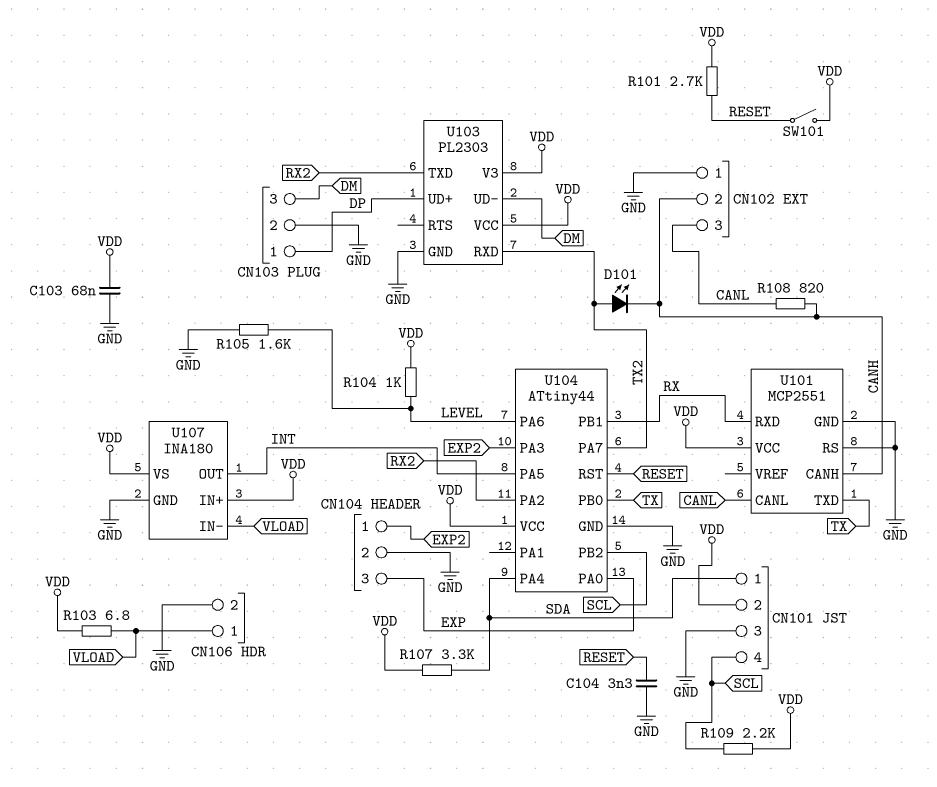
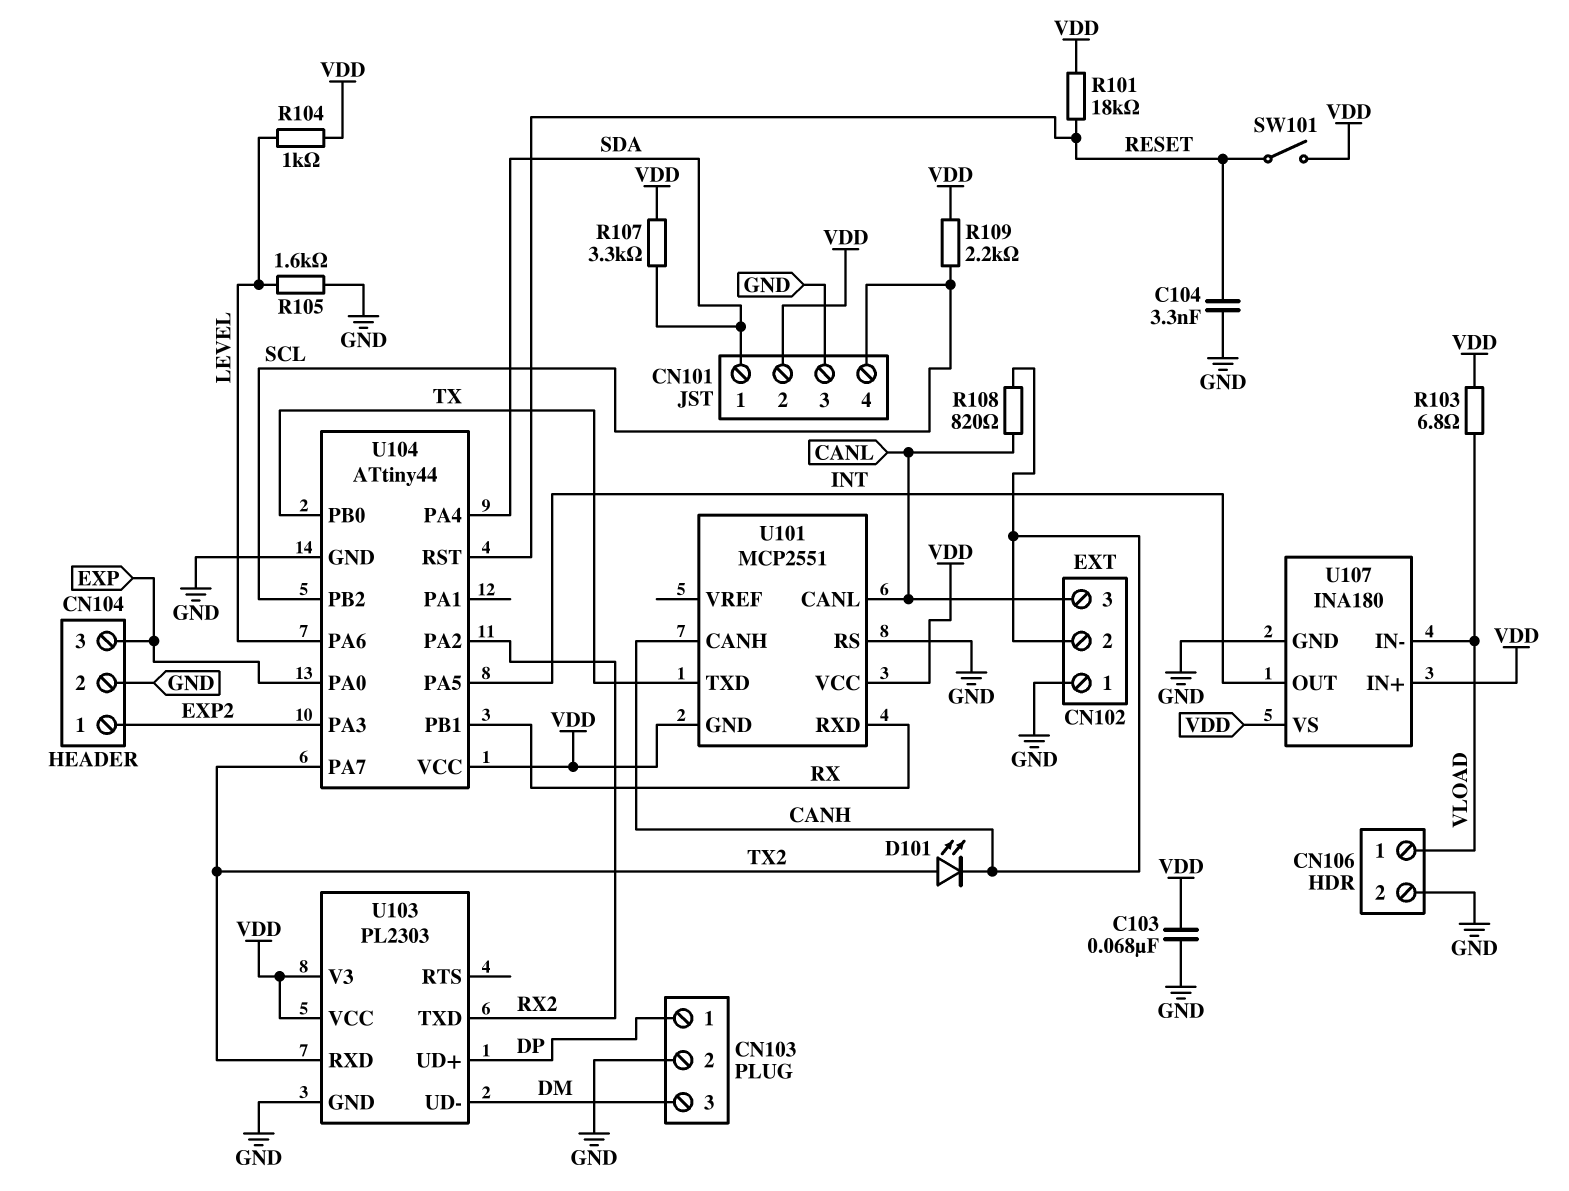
R101: 2.7k (RESET, VDD) -> 18k (RESET, VDD)
U101 pin GND: GND -> VDD

